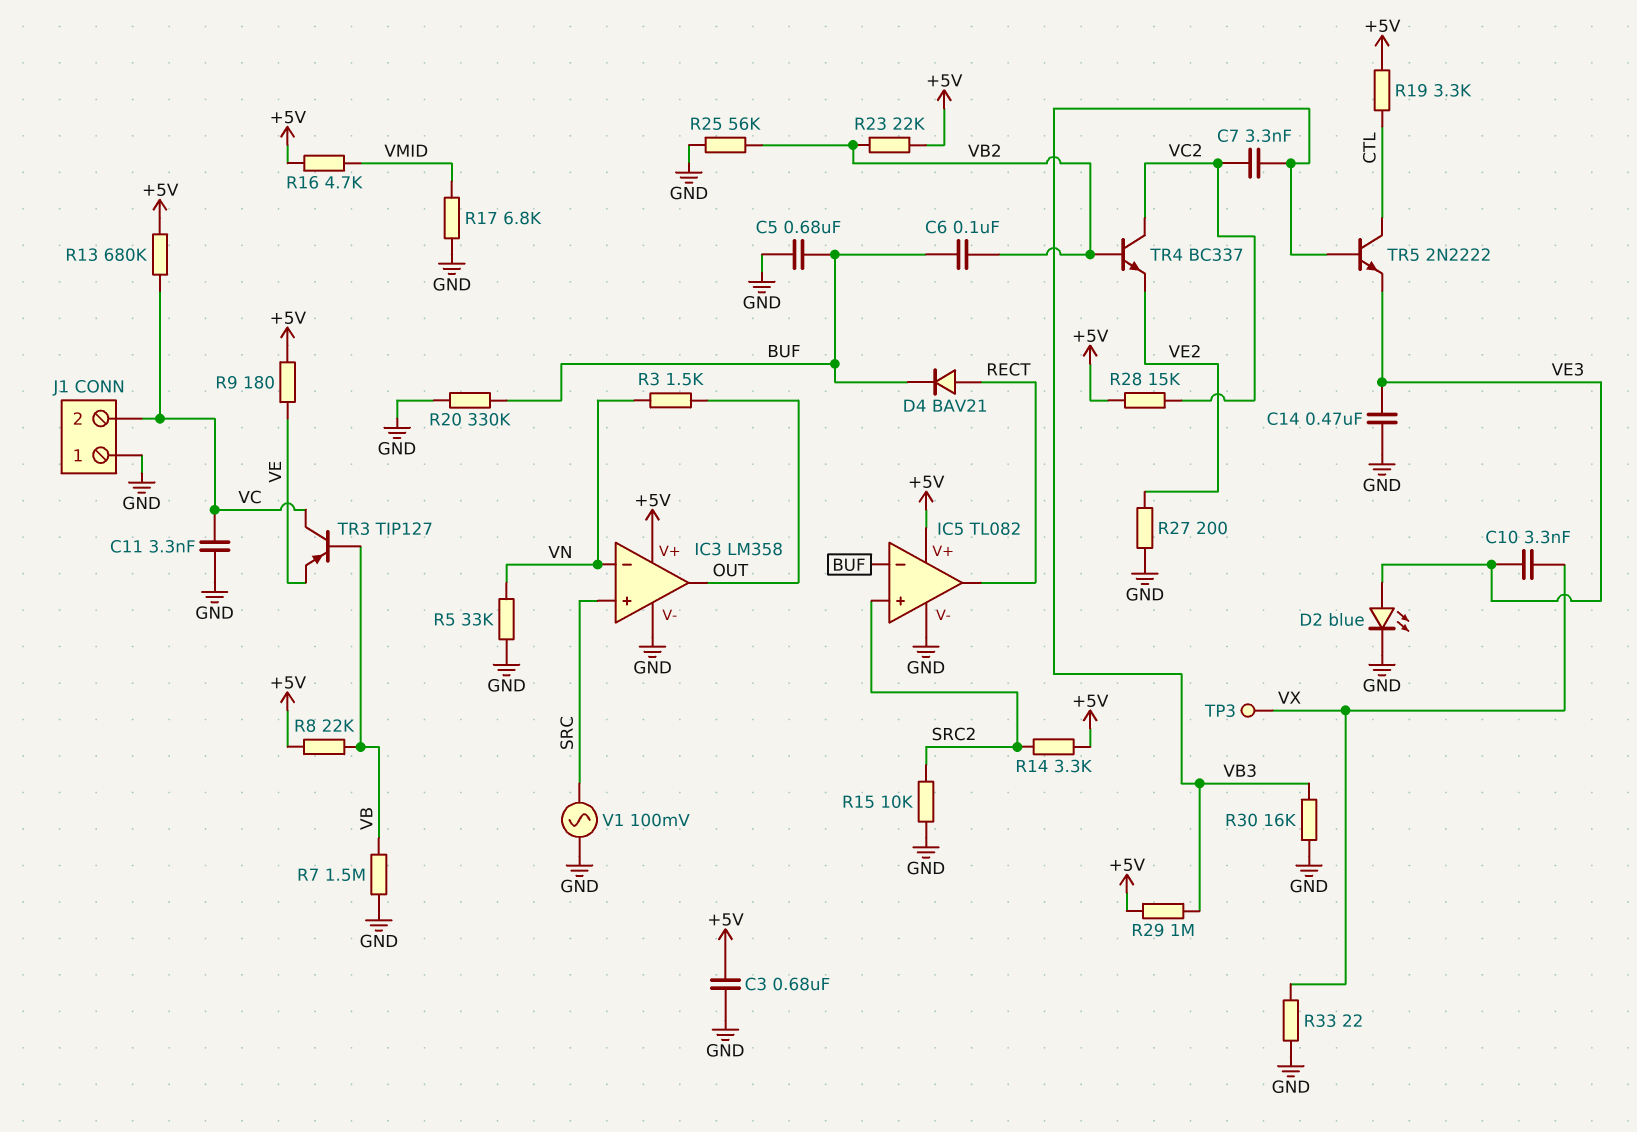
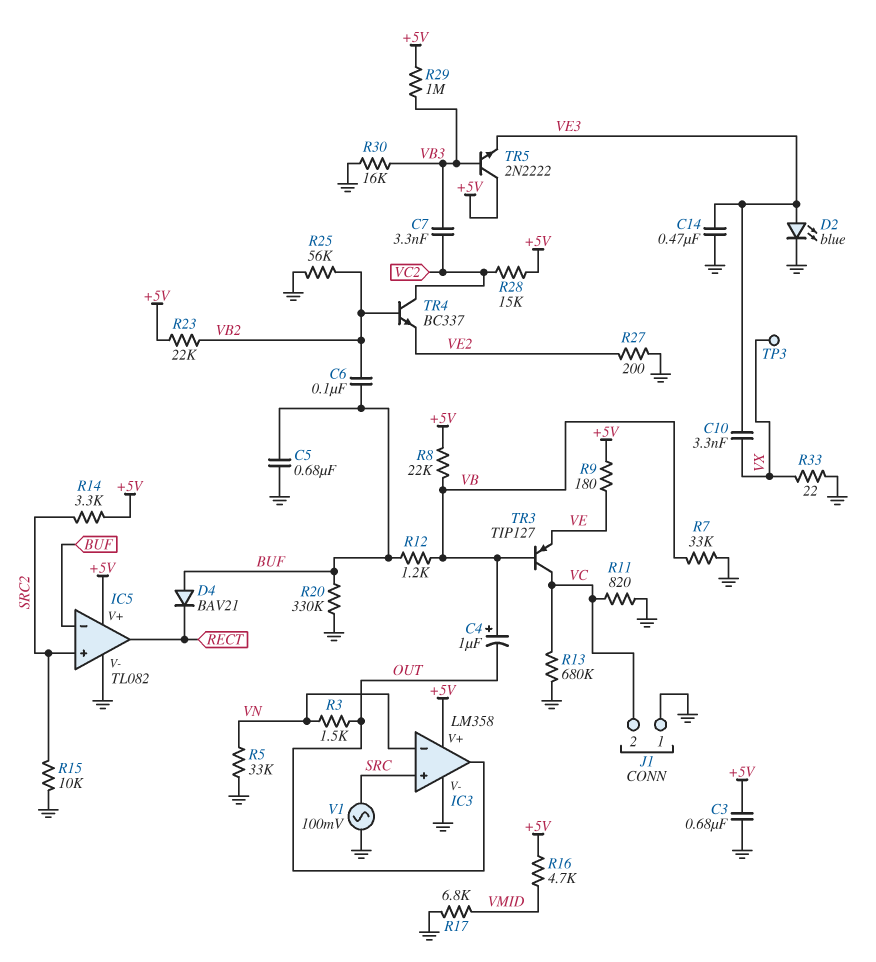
C4: none -> 1uF (plus VB, minus OUT)
C11: 3.3nF (GND, VC) -> none
D4: diode BAV21 (A RECT, K BUF) -> diode BAV21 (A BUF, K RECT)
R7: 1.5M (GND, VB) -> 33k (GND, VB)
R11: none -> 820 (GND, VC)
R12: none -> 1.2k (BUF, VB)
R13: 680k (+5V, VC) -> 680k (GND, VC)
R19: 3.3k (+5V, CTL) -> none
TR5: NPN 2N2222 (B VB3, C CTL, E VE3) -> NPN 2N2222 (B VB3, C +5V, E VE3)

